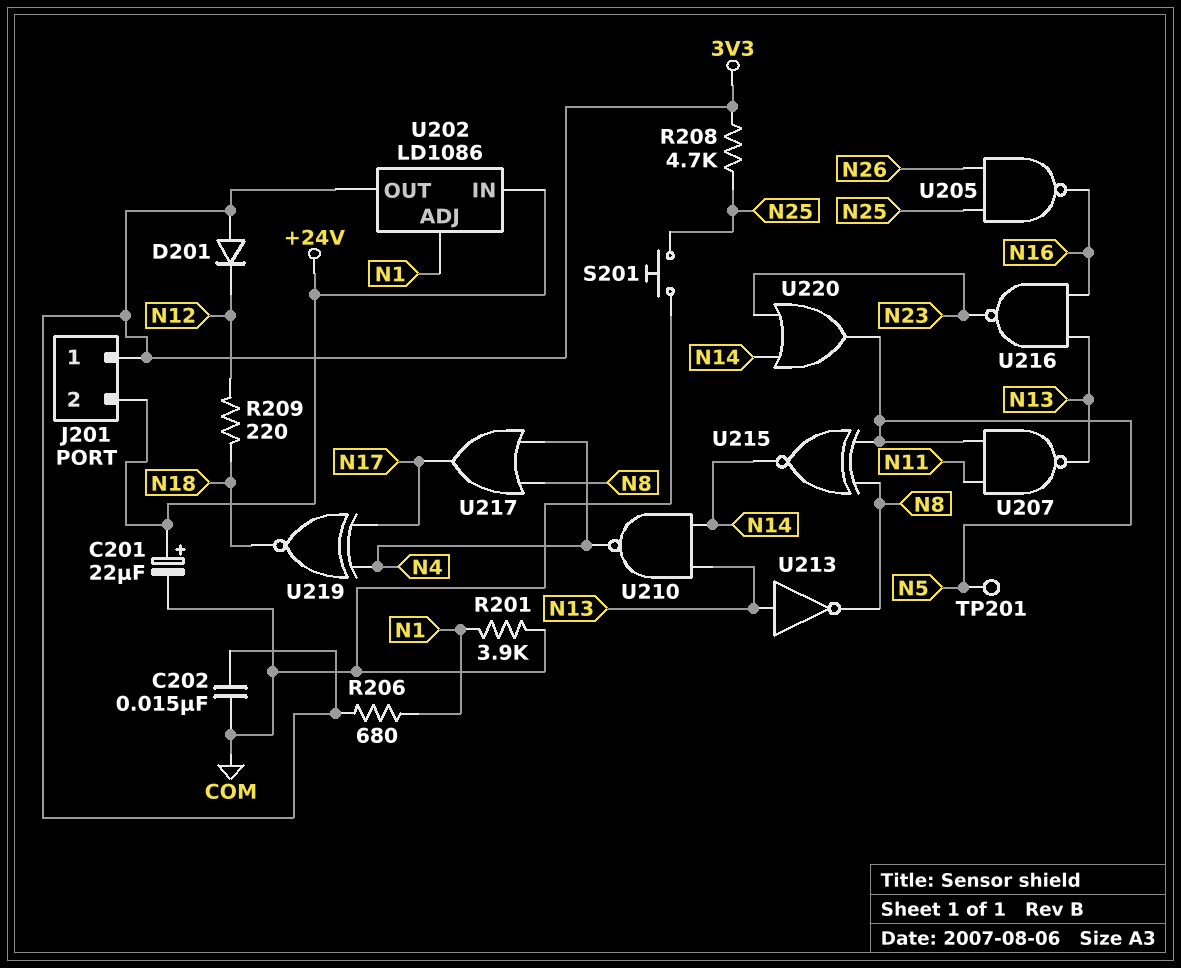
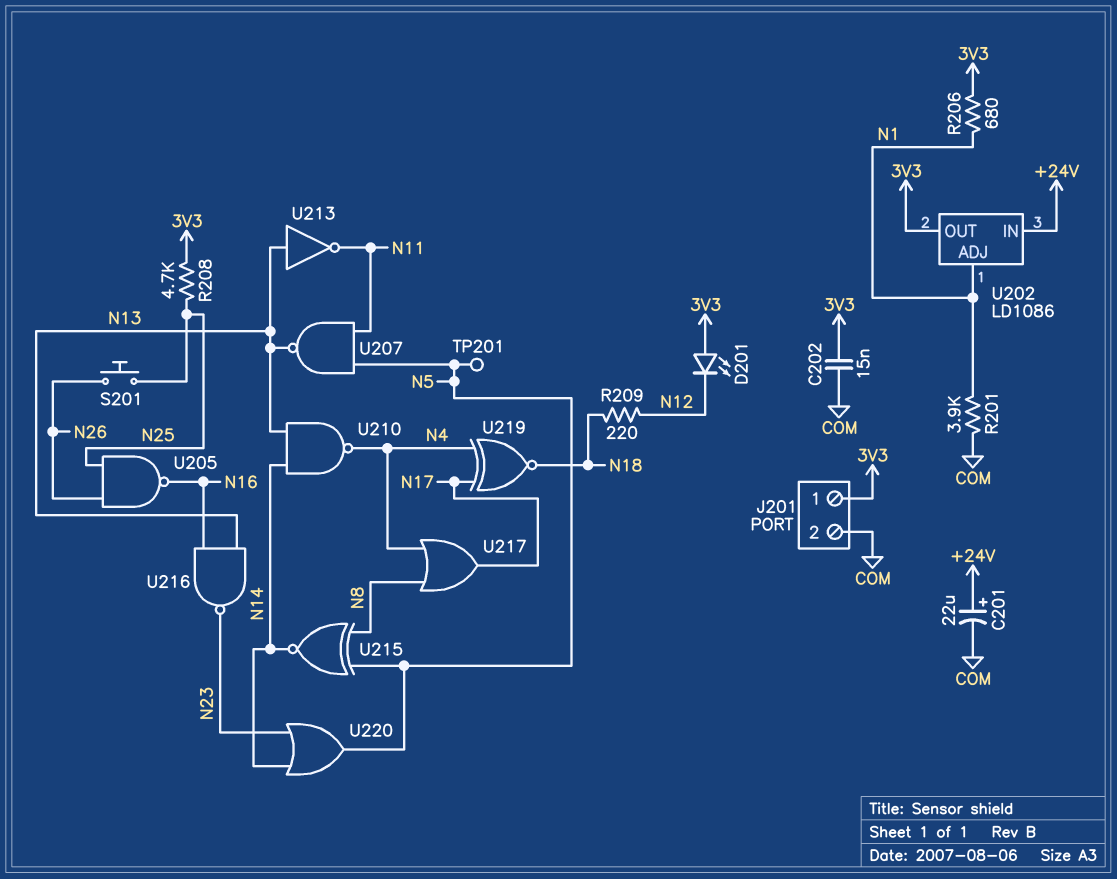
D201: diode (A 3V3, K N12) -> LED (A 3V3, K N12)
J201 pin 2: +24V -> COM
S201: button (COM, N25) -> button (N25, N26)
U213: NOT (in N13, out N8) -> NOT (in N13, out N11)

